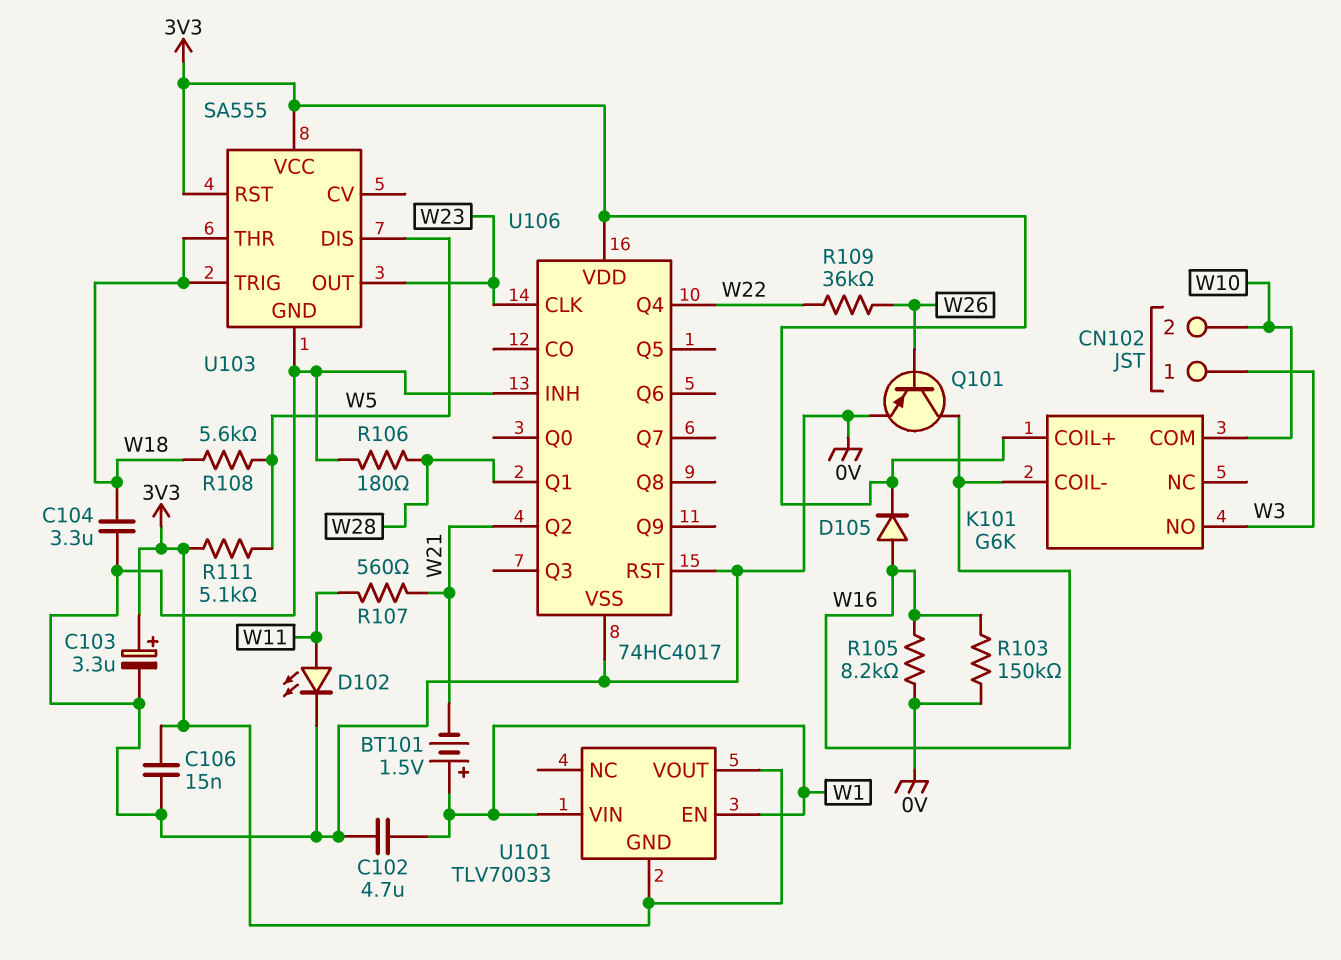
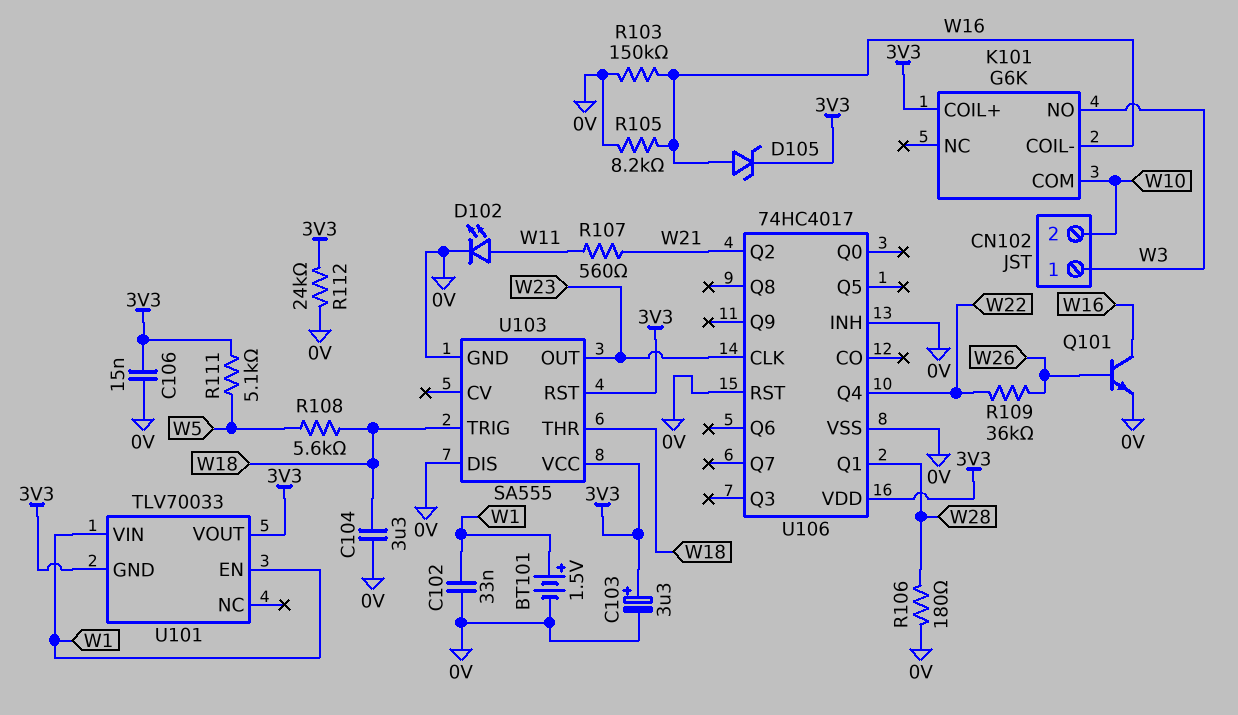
BT101: 1.5V (plus W1, minus W21) -> 1.5V (plus W1, minus 0V)
C102: 4.7uF (0V, W1) -> 33nF (0V, W1)
D105: diode (A W16, K 3V3) -> zener (A W16, K 3V3)
Q101: PNP (B W26, C W16, E 0V) -> NPN (B W26, C W16, E 0V)
R112: none -> 24k (0V, 3V3)
U103 pin DIS: W5 -> 0V

